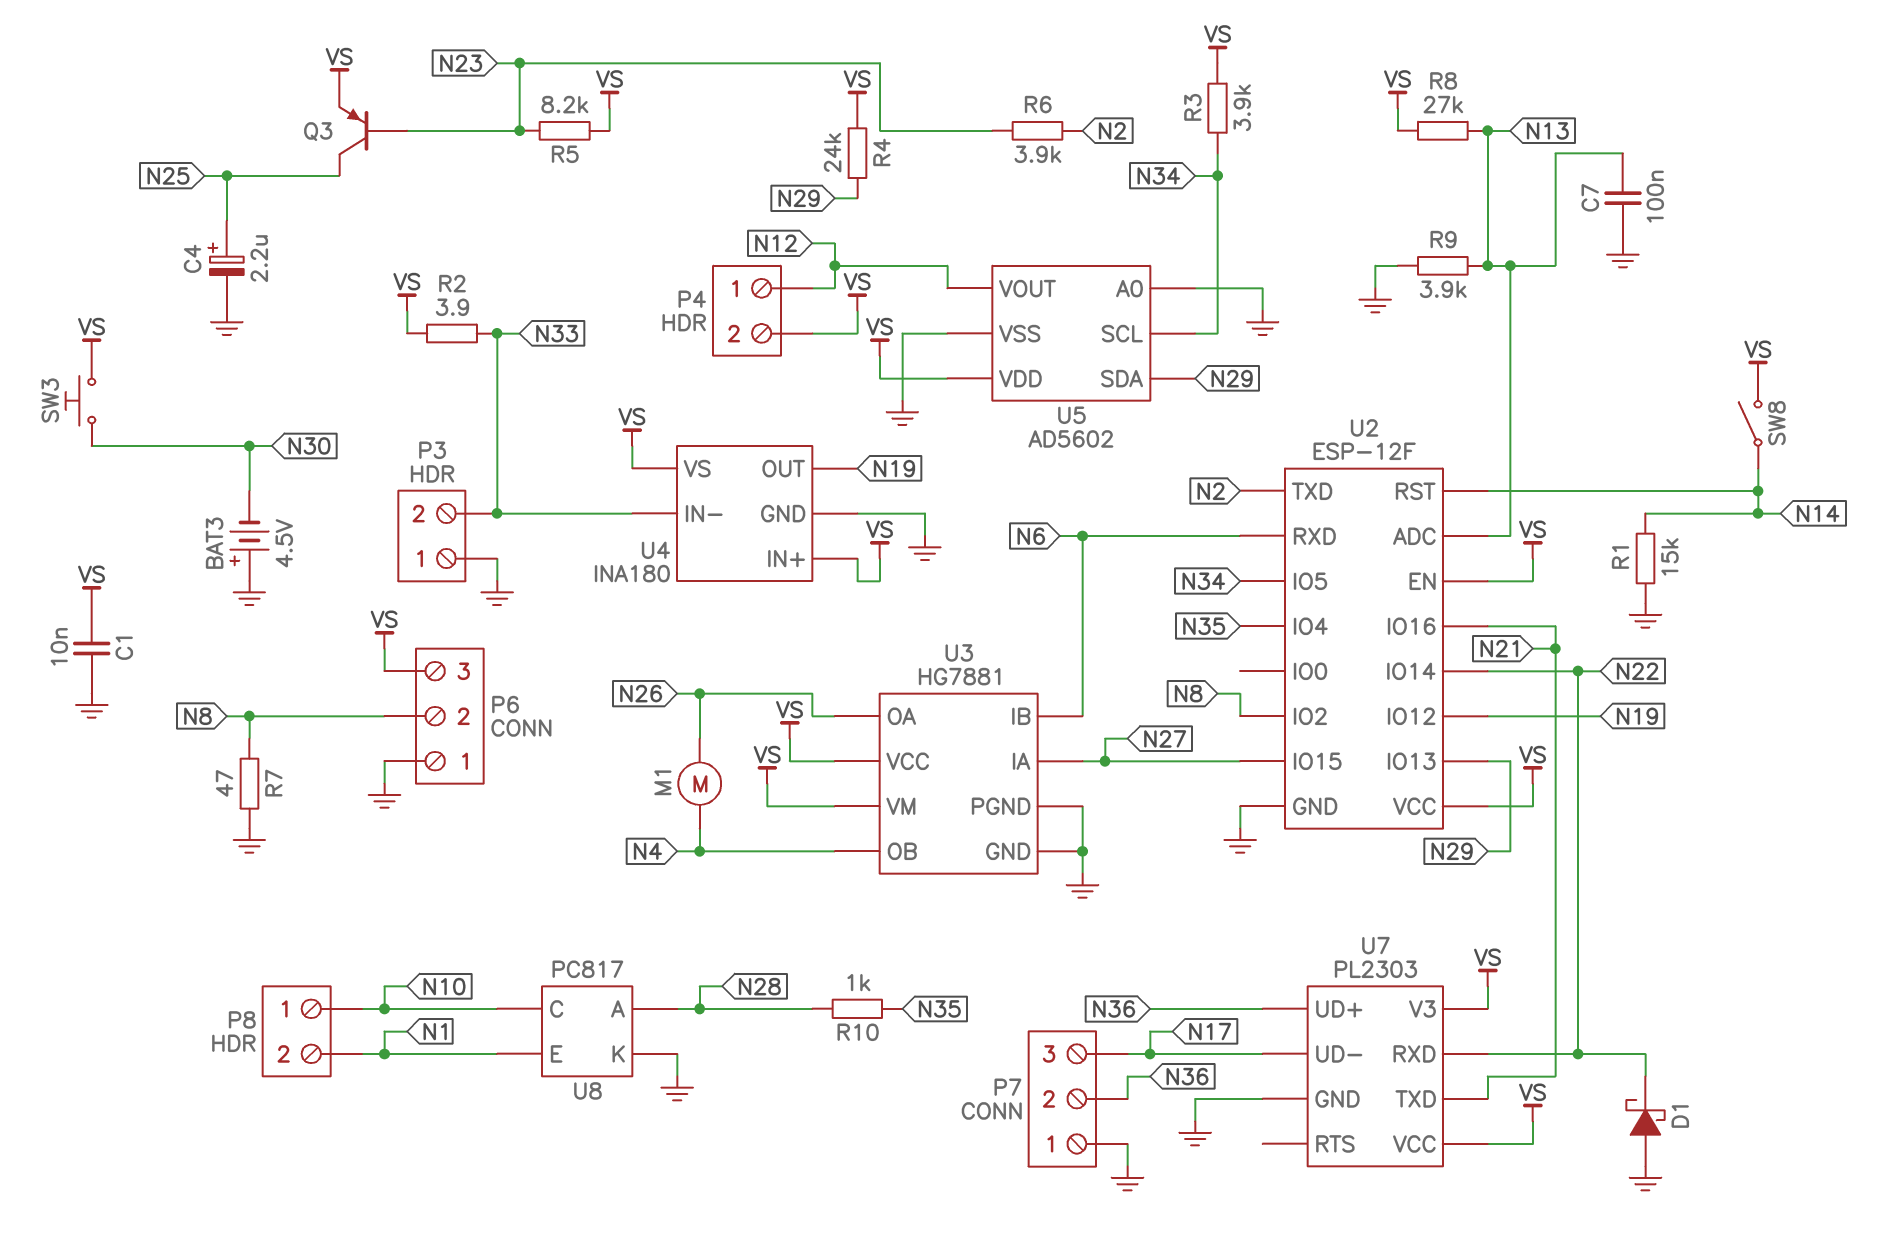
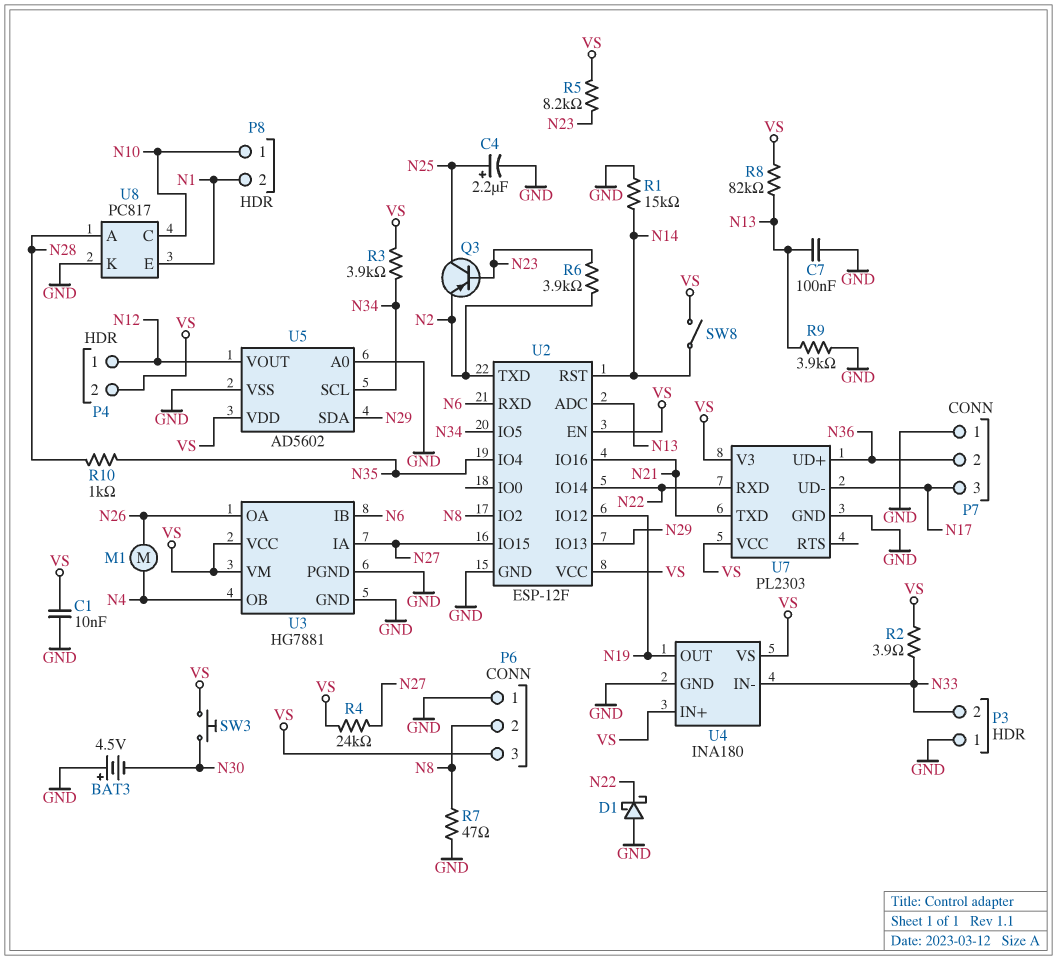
Q3: PNP (B N23, C N25, E VS) -> PNP (B N23, C N25, E N2)
R4: 24k (N29, VS) -> 24k (N27, VS)
R8: 27k (N13, VS) -> 82k (N13, VS)

